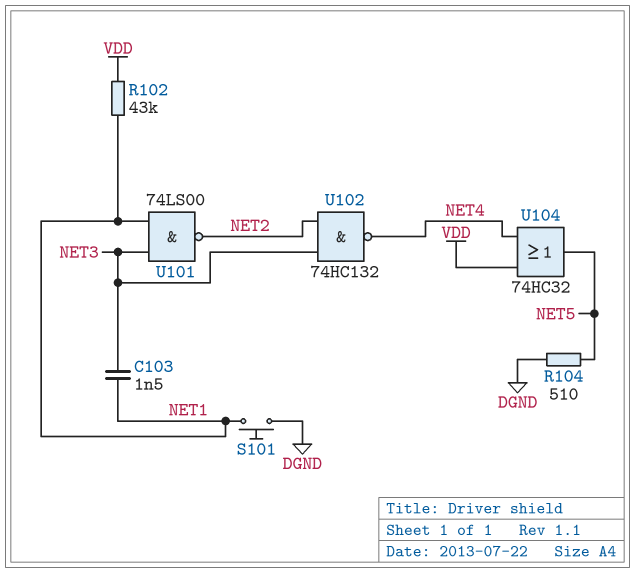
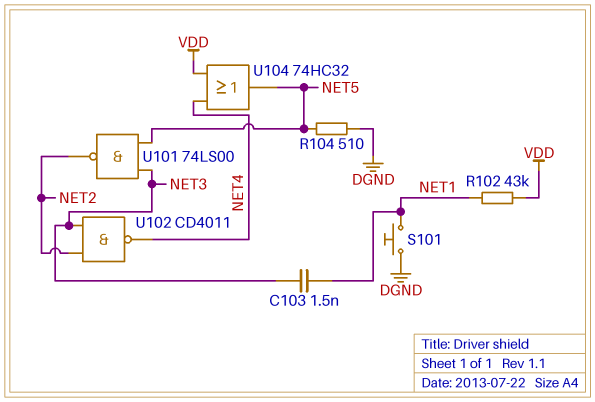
U101: NAND 74LS00 (in NET1, in NET3, out NET2) -> NAND 74LS00 (in NET3, in NET5, out NET2)
U102: NAND 74HC132 (in NET2, in NET3, out NET4) -> NAND CD4011 (in NET2, in NET3, out NET4)

